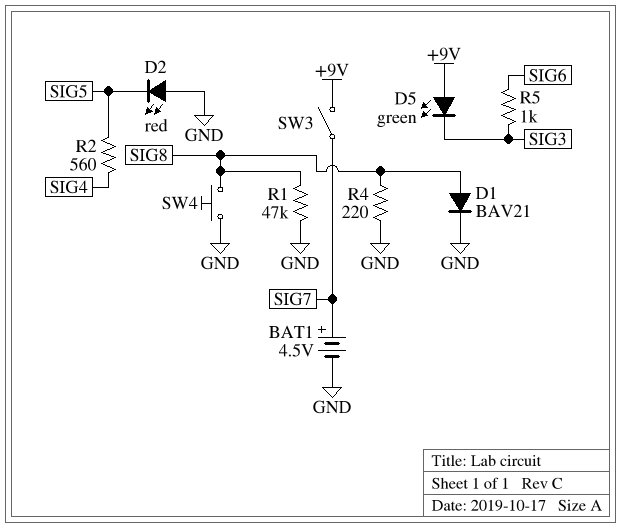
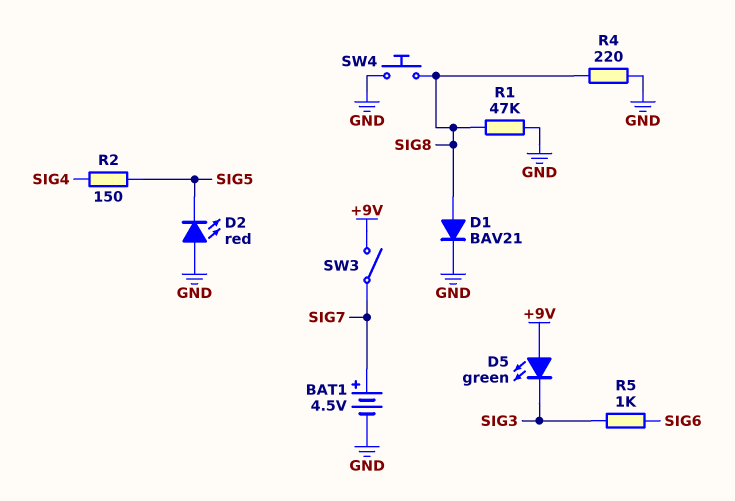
R2: 560 (SIG4, SIG5) -> 150 (SIG4, SIG5)

